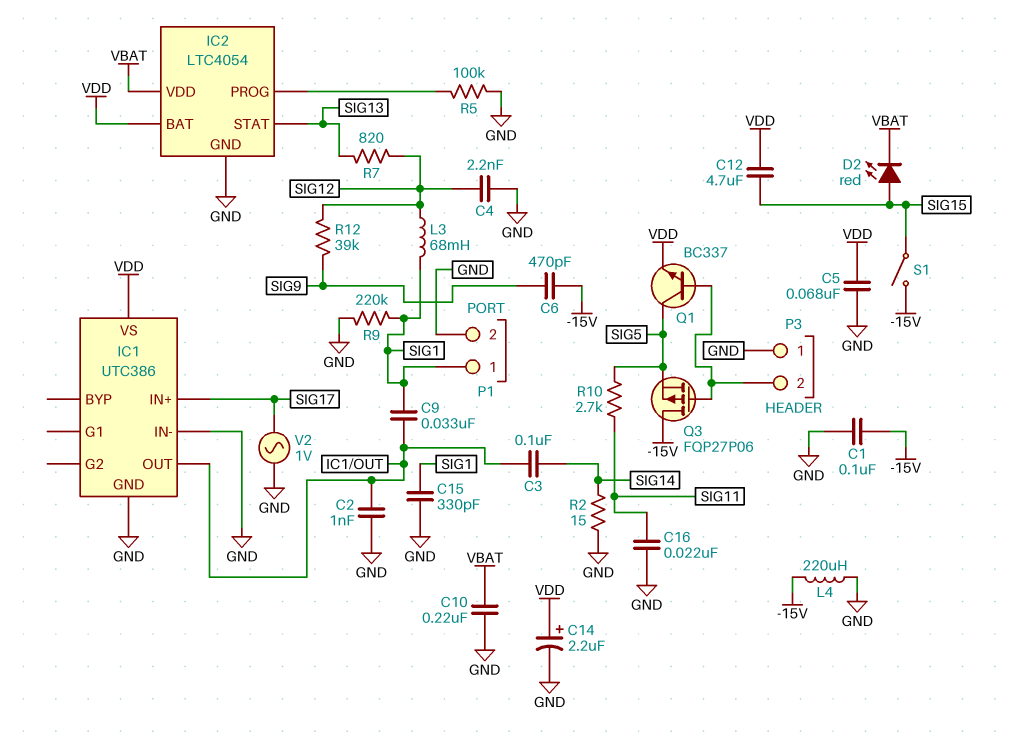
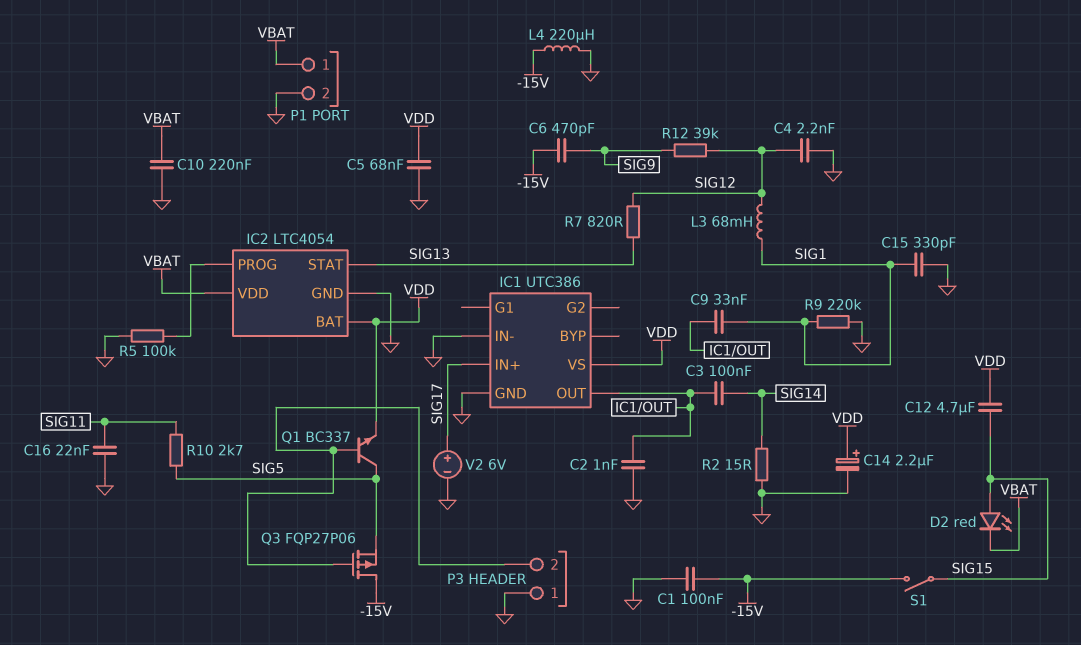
P1 pin 1: SIG1 -> VBAT
V2: AC 1V (GND, SIG17) -> 6V (plus SIG17, minus GND)

